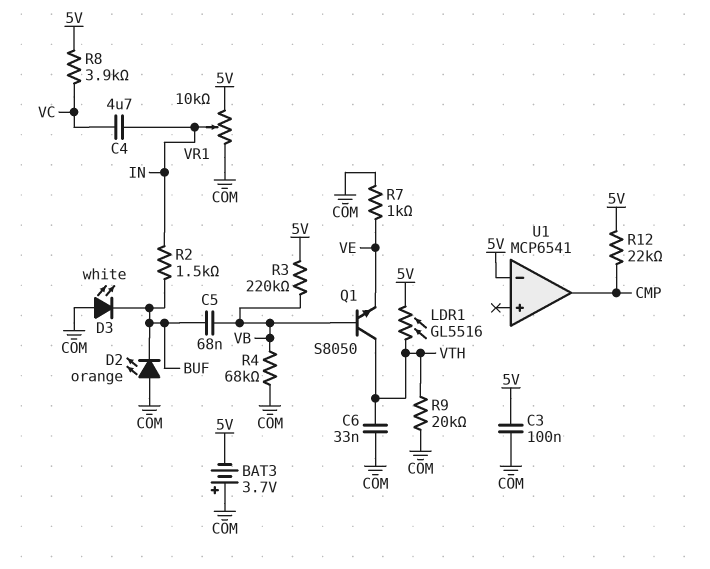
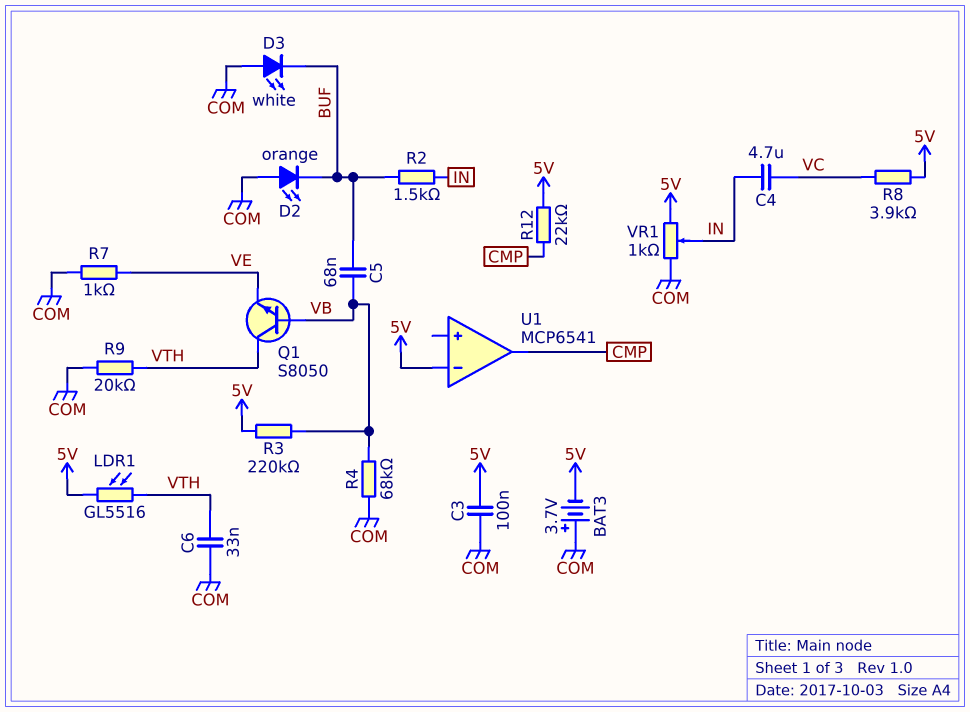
VR1: 10k (5V, COM, wiper IN) -> 1k (5V, COM, wiper IN)

